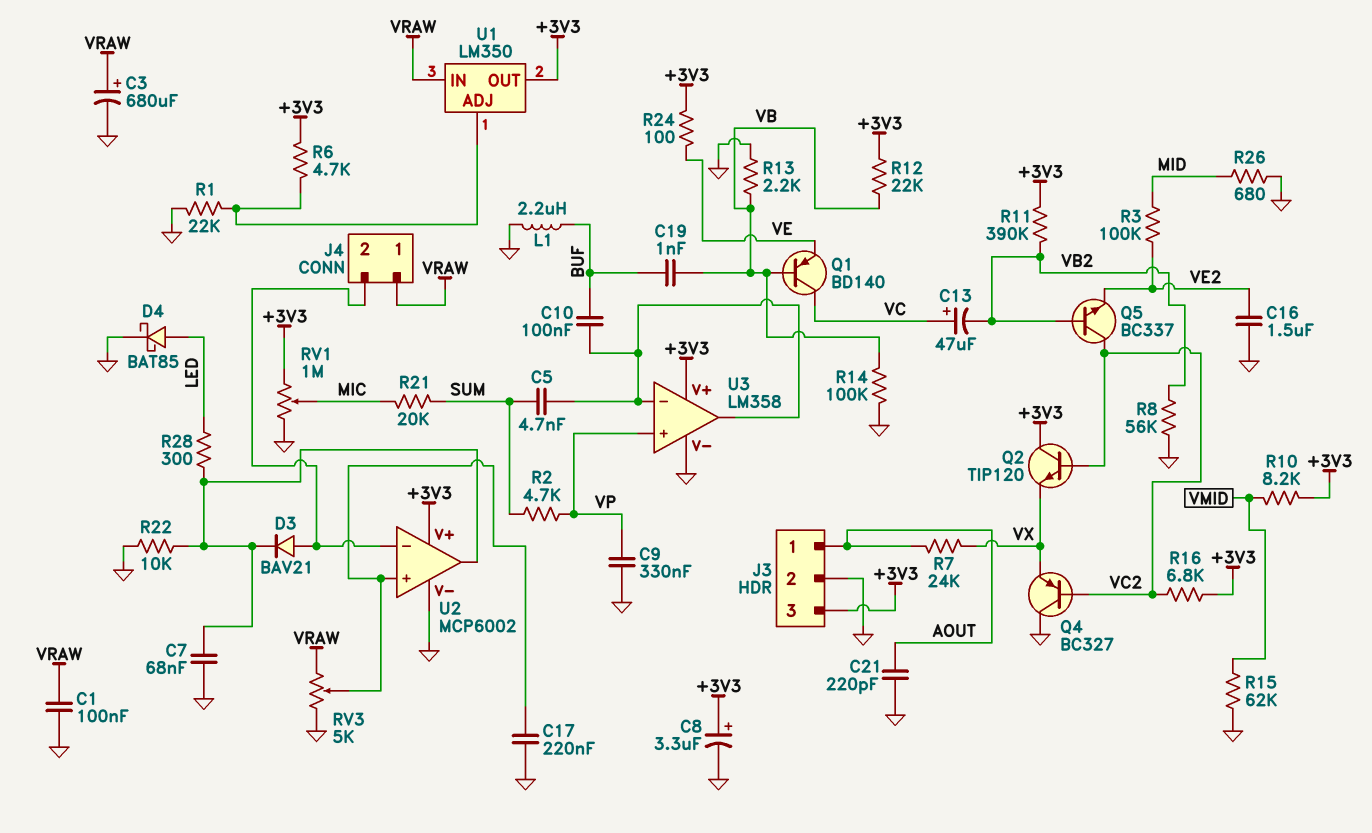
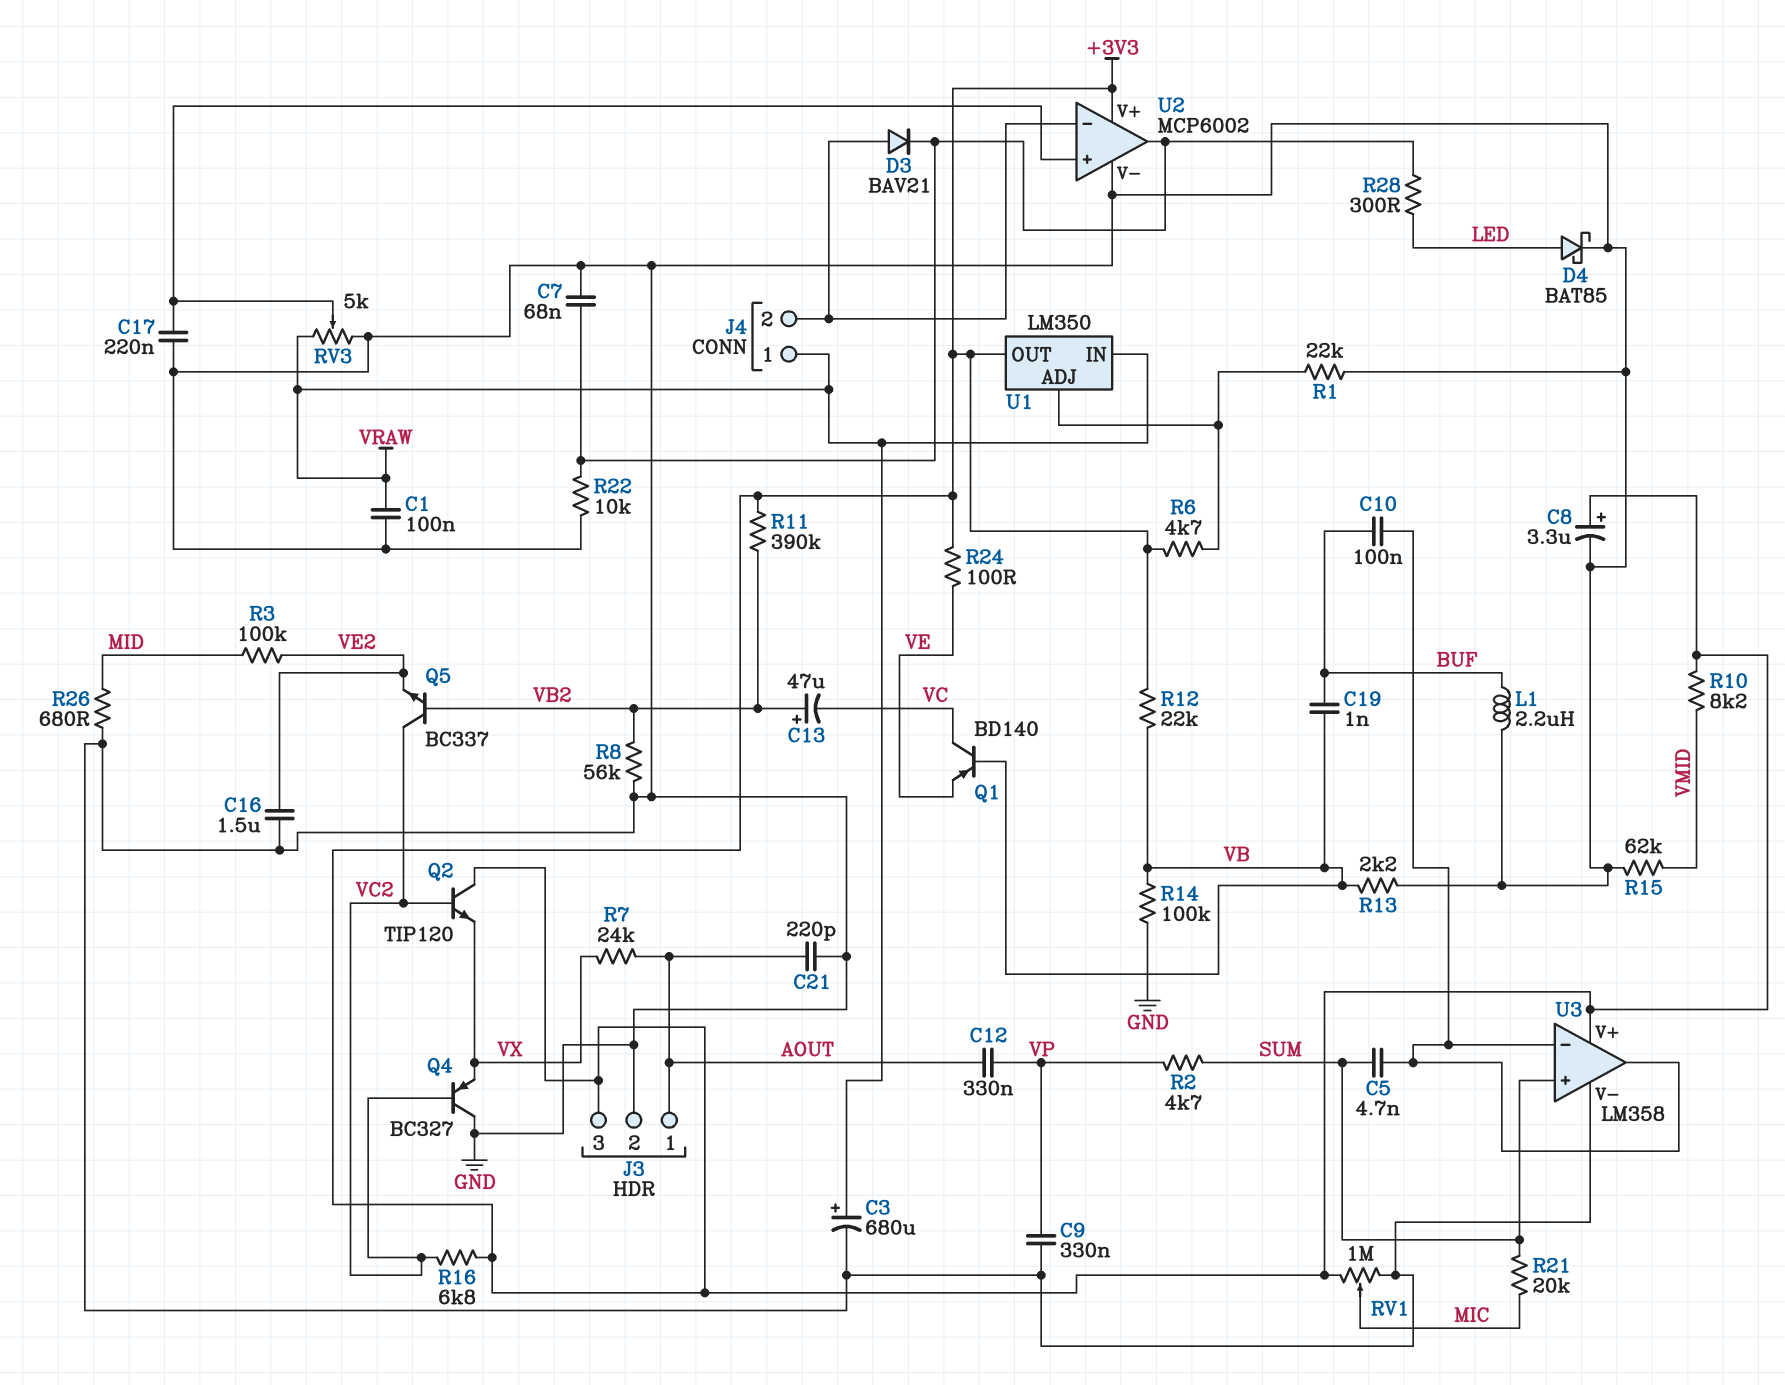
C12: none -> 330nF (AOUT, VP)
C13: 47uF (plus VC, minus VB2) -> 47uF (plus VB2, minus VC)
U3 pin in+: VP -> SUM

